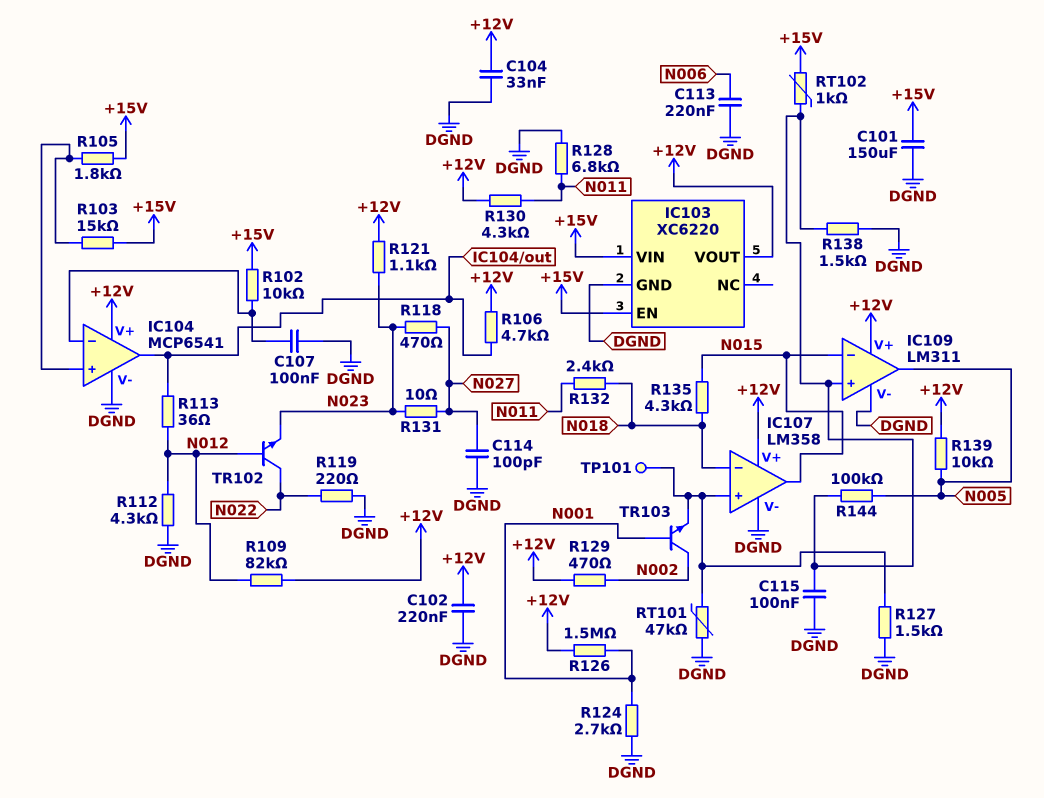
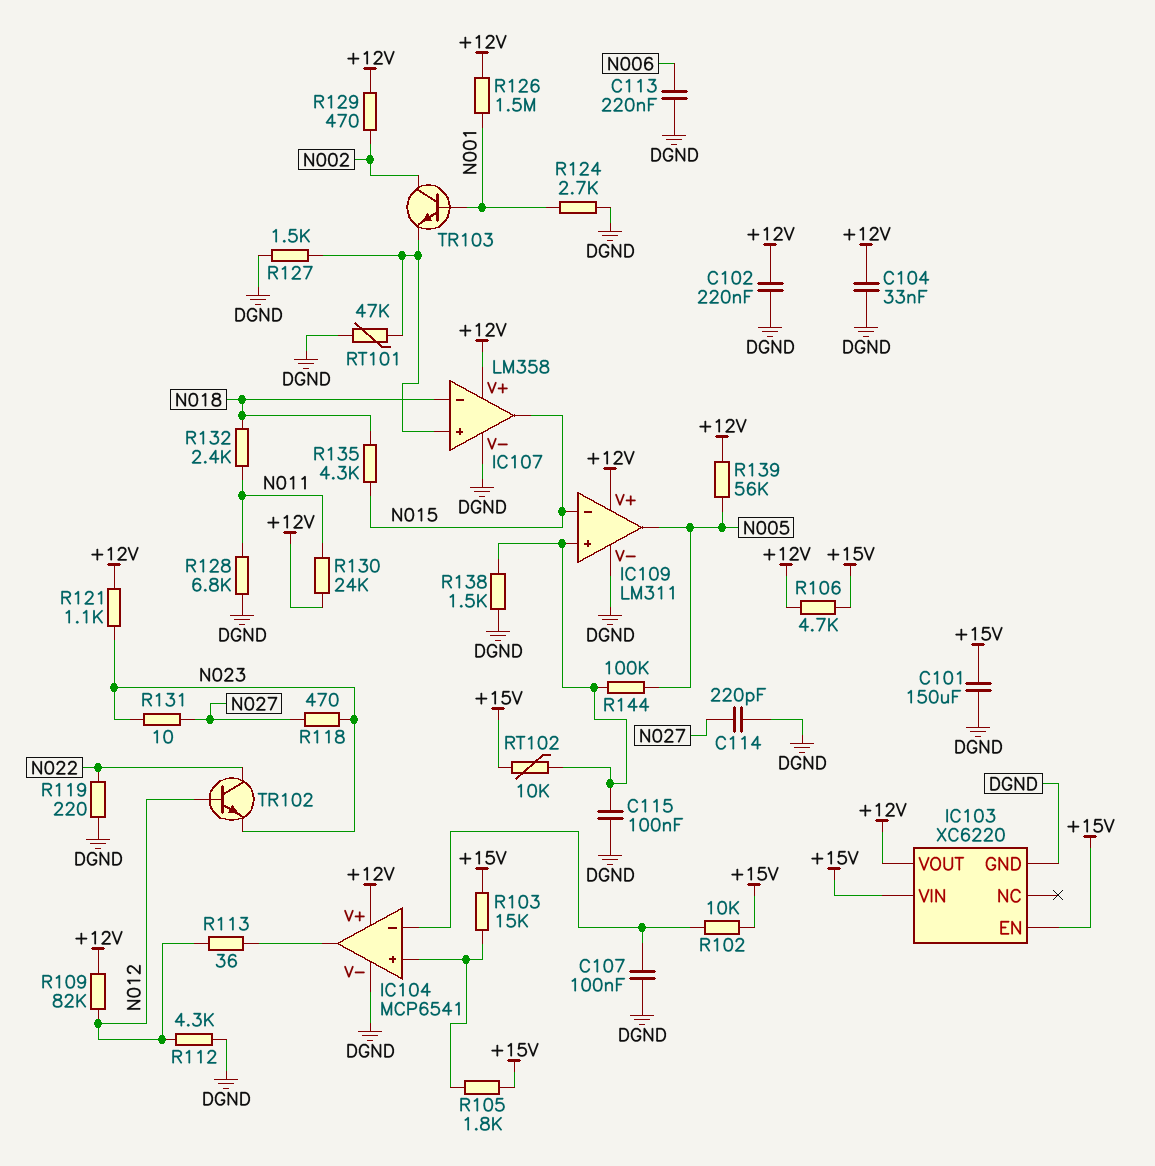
C114: 100pF (DGND, N027) -> 220pF (DGND, N027)
R106: 4.7k (+12V, IC104/out) -> 4.7k (+12V, +15V)
R130: 4.3k (+12V, N011) -> 24k (+12V, N011)
R139: 10k (+12V, N005) -> 56k (+12V, N005)
RT102: 1k (+15V, IC109/in+) -> 10k (+15V, IC109/in+)
TP101: test point (IC107/in+) -> none

